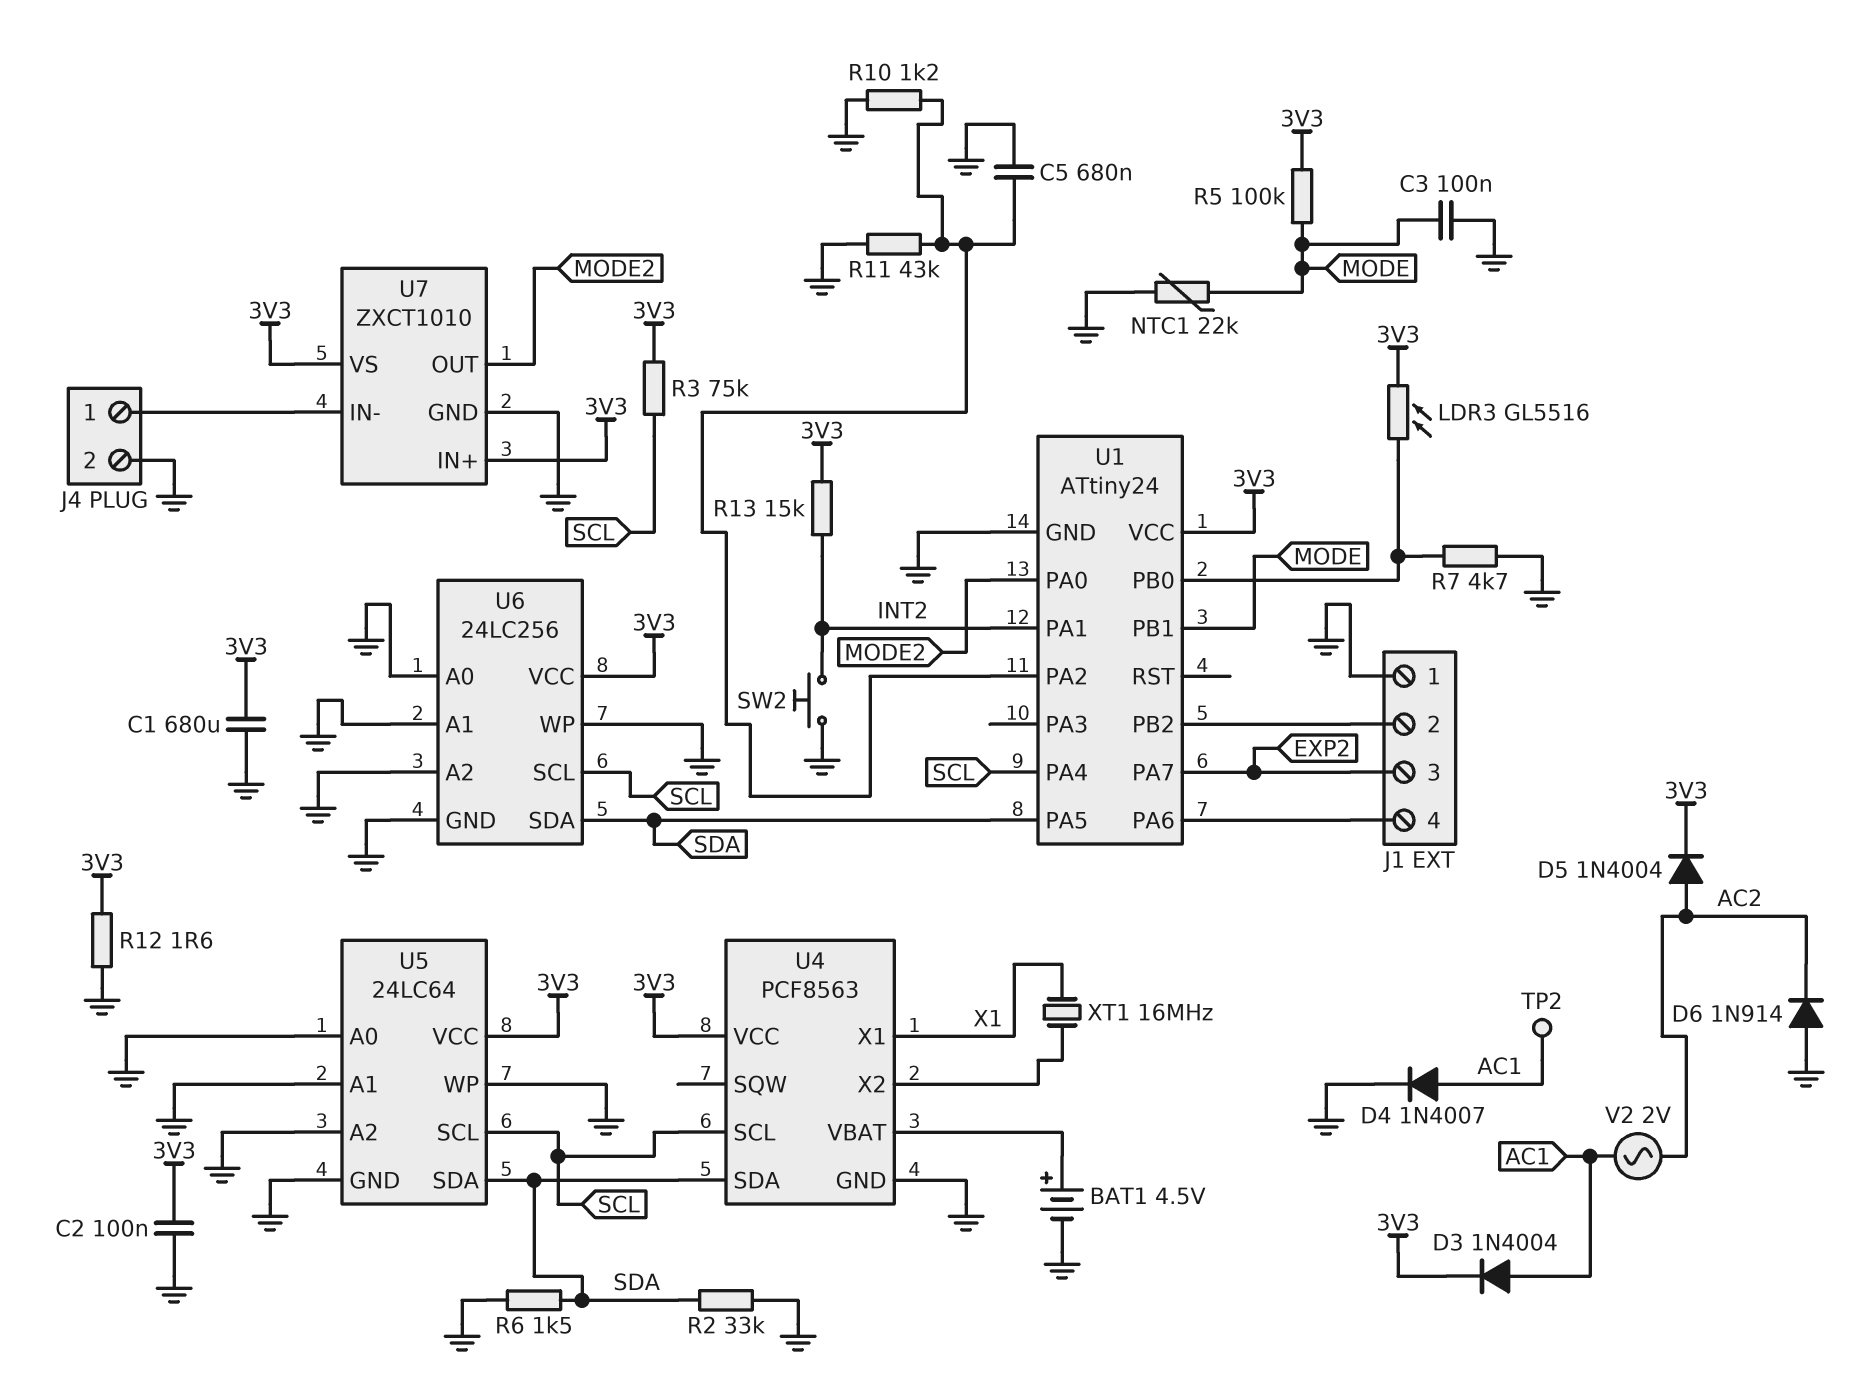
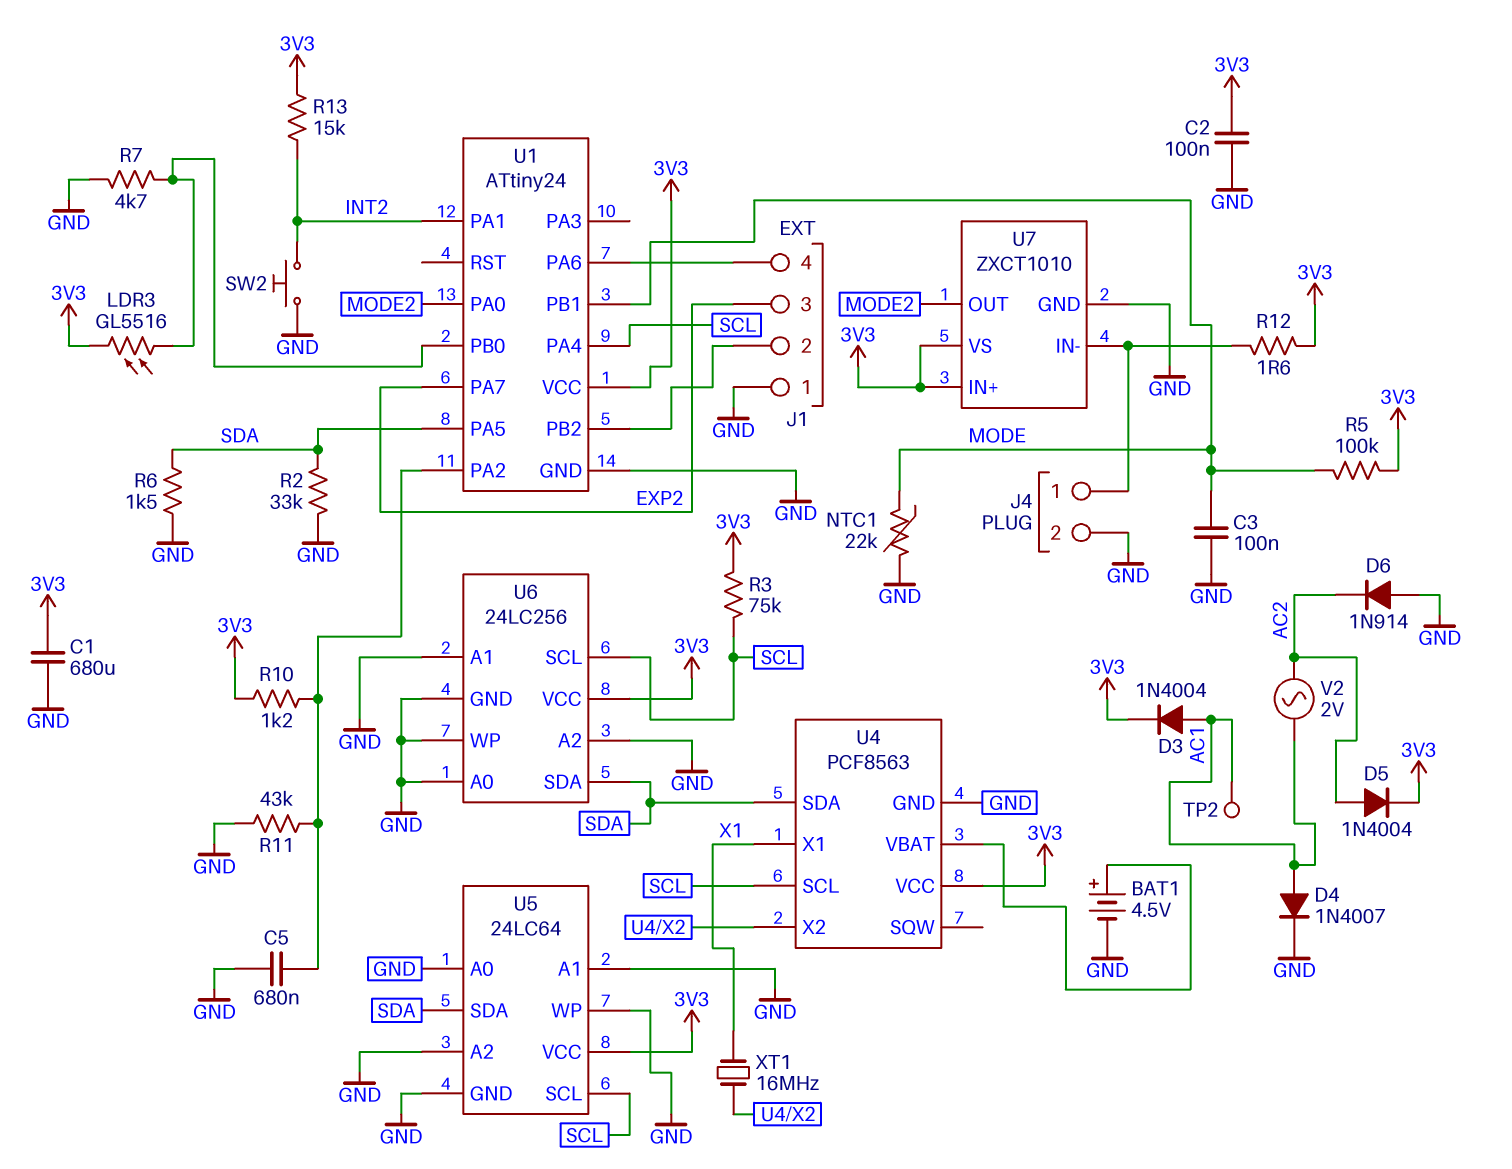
R10: 1.2k (GND, U1/PA2) -> 1.2k (3V3, U1/PA2)
R12: 1.6 (3V3, GND) -> 1.6 (3V3, J4/1)

